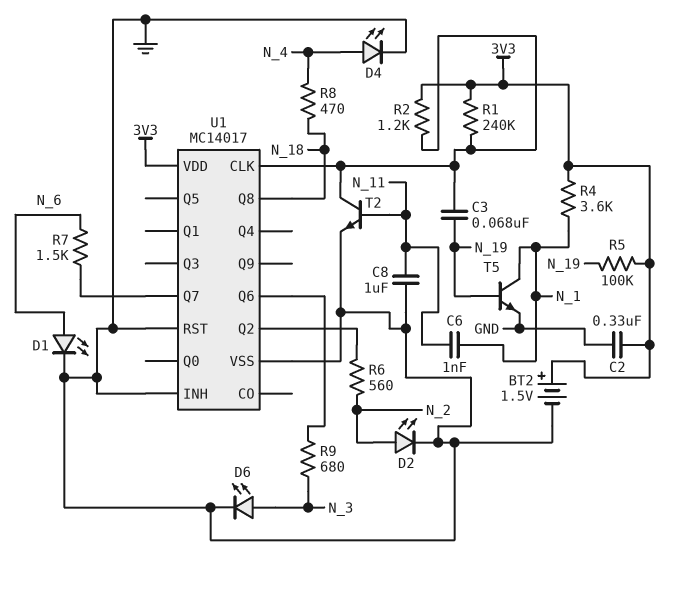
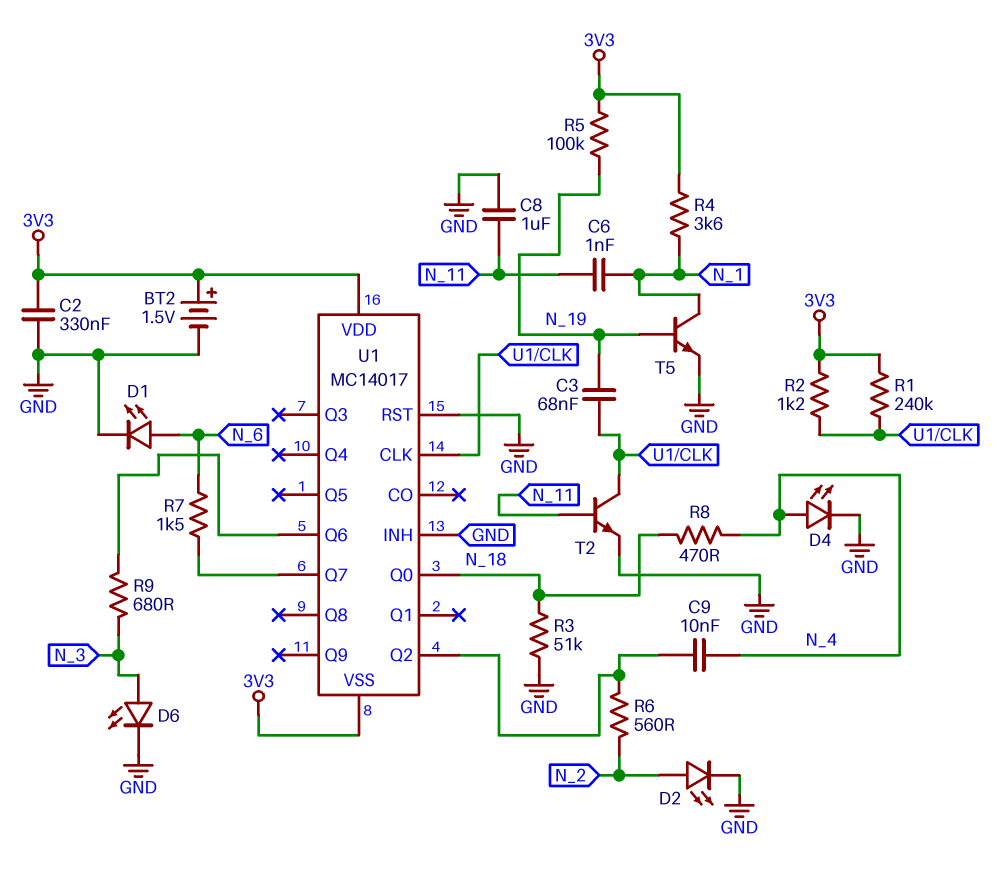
C9: none -> 10nF (N_4, U1/Q2)
R3: none -> 51k (GND, N_18)
U1 pin Q0: none -> N_18
U1 pin Q8: N_18 -> none
U1 pin VSS: GND -> 3V3

